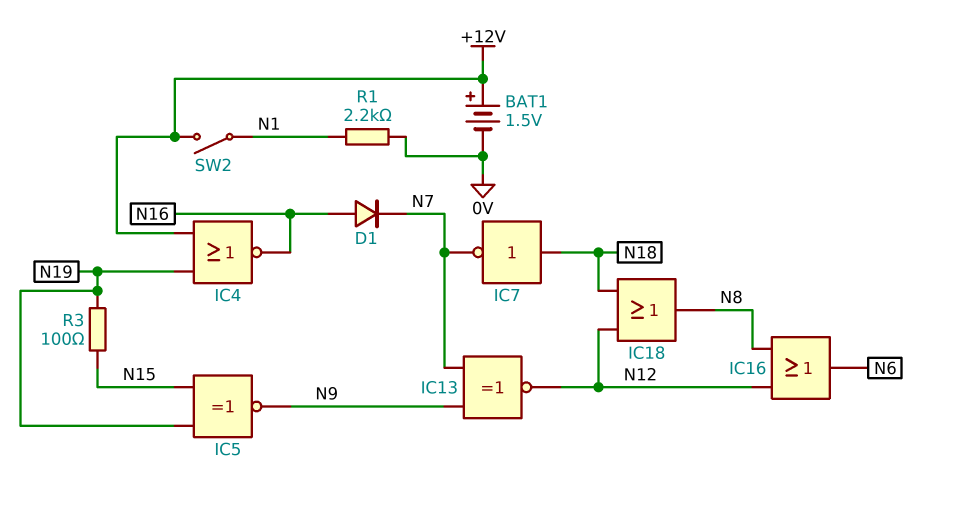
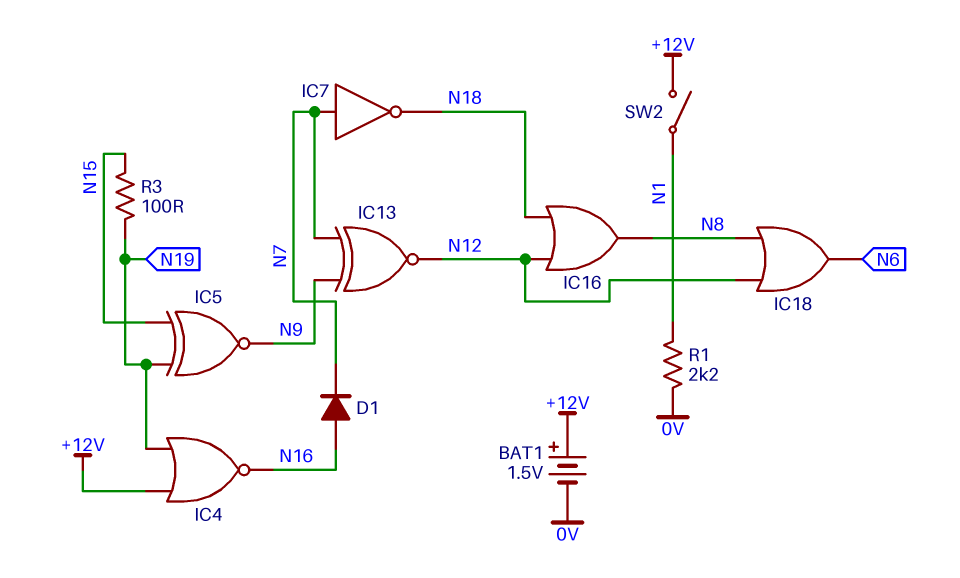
IC7: NOT (in N18, out N7) -> NOT (in N7, out N18)
IC16: OR (in N8, in N12, out N6) -> OR (in N12, in N18, out N8)
IC18: OR (in N12, in N18, out N8) -> OR (in N8, in N12, out N6)

